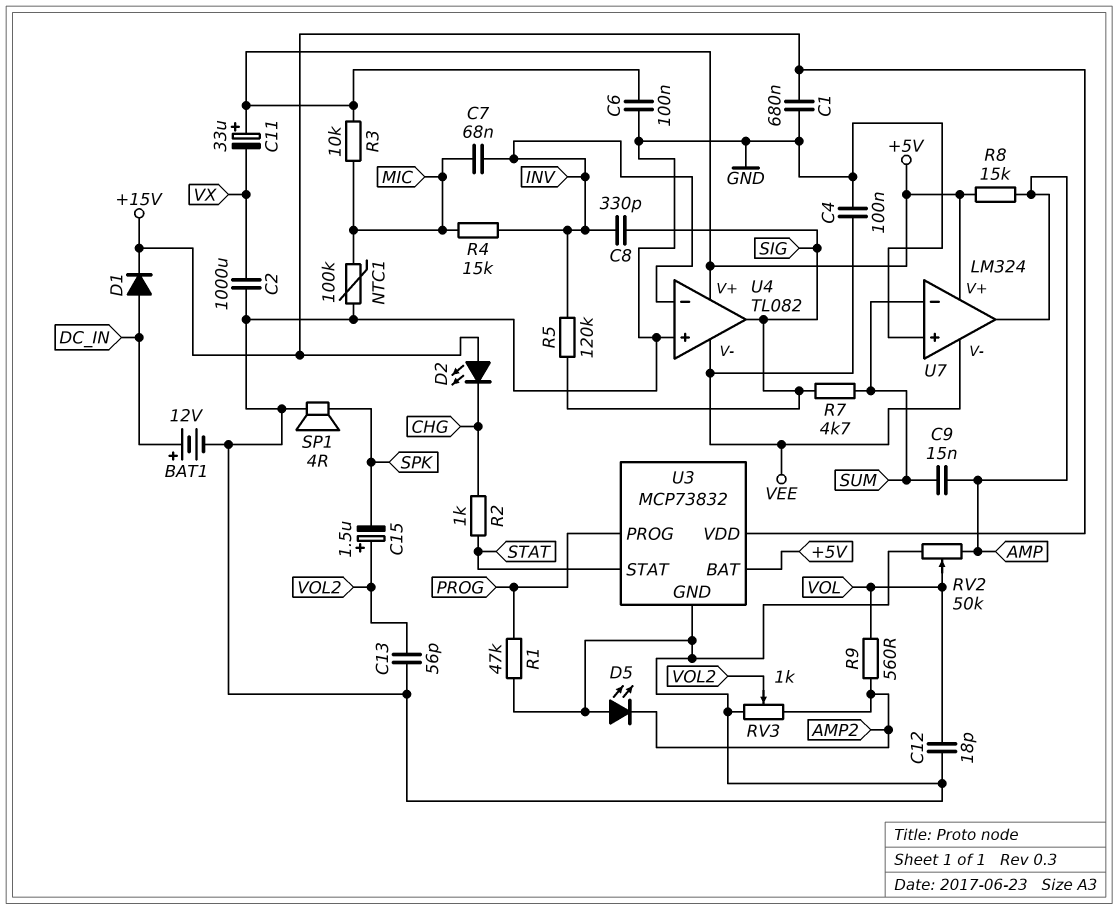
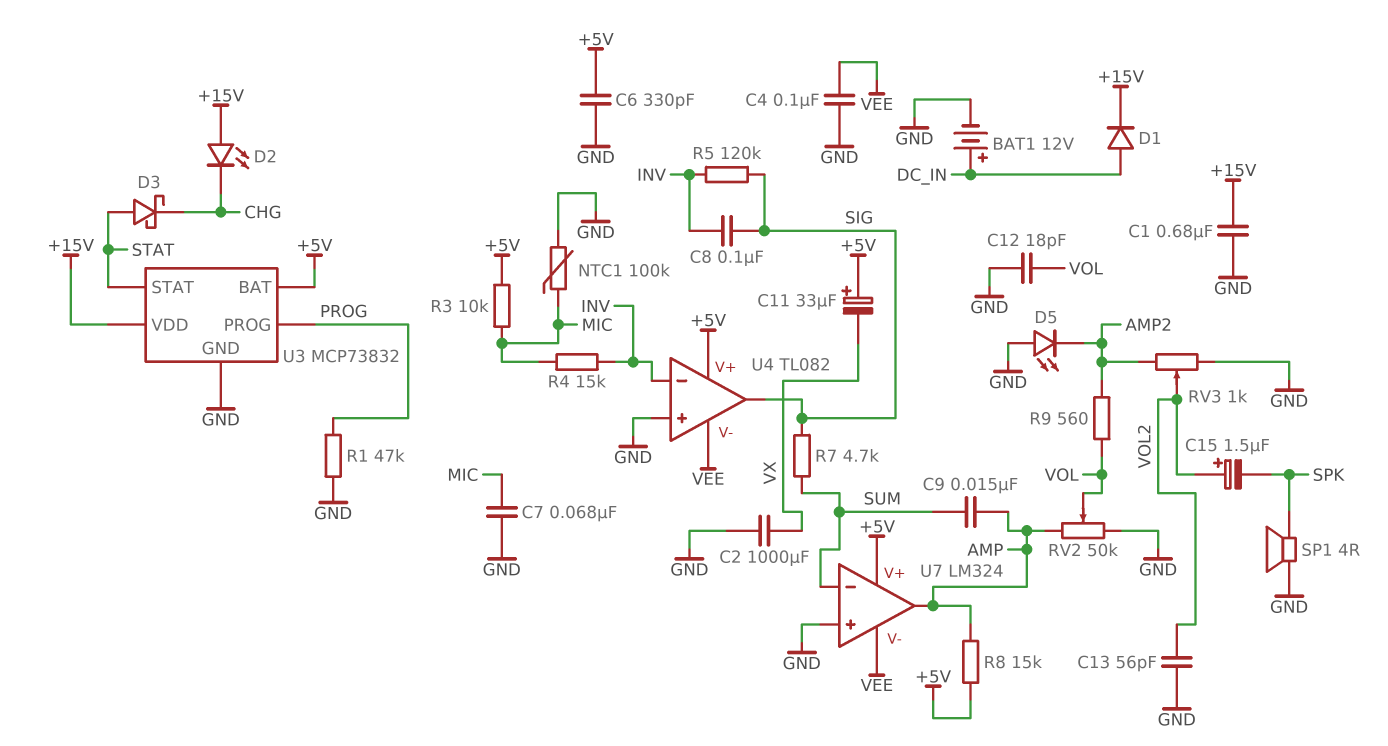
C6: 100nF (+5V, GND) -> 330pF (+5V, GND)
C7: 68nF (INV, MIC) -> 68nF (GND, MIC)
C8: 330pF (INV, SIG) -> 100nF (INV, SIG)
D3: none -> schottky (A STAT, K CHG)
R2: 1k (CHG, STAT) -> none

